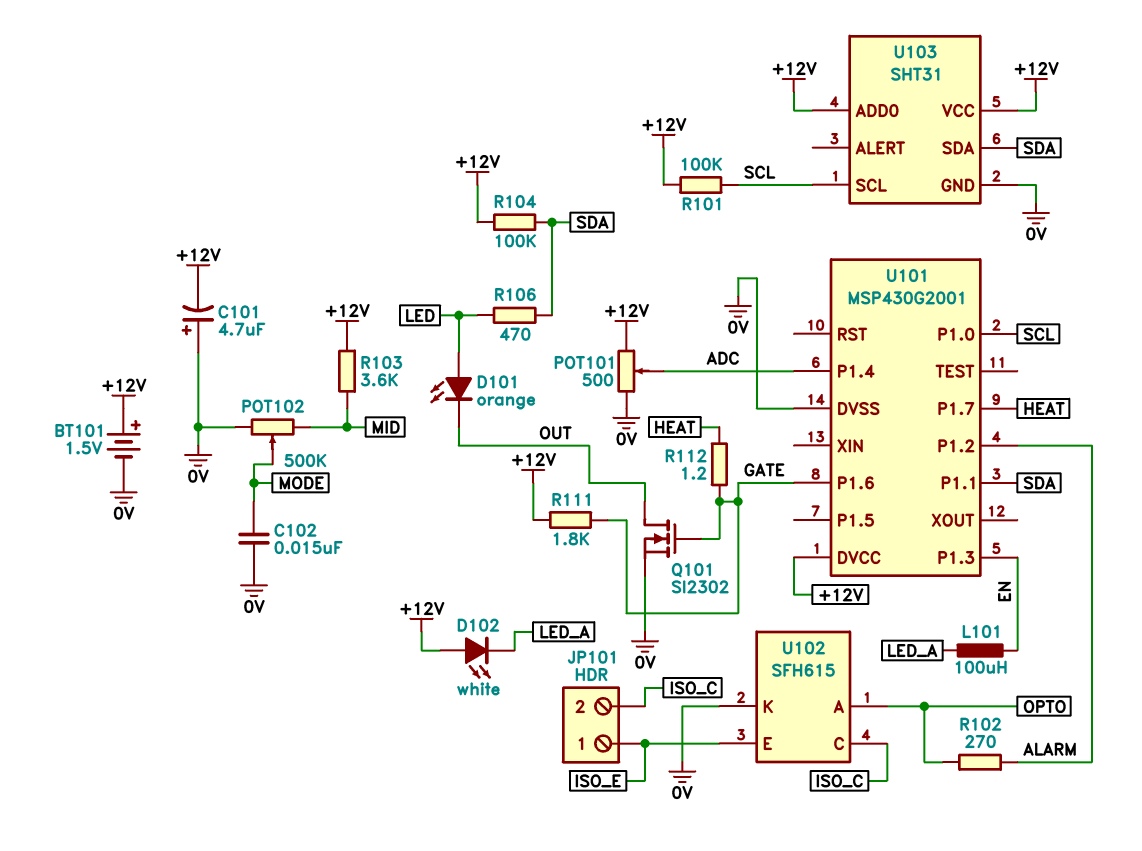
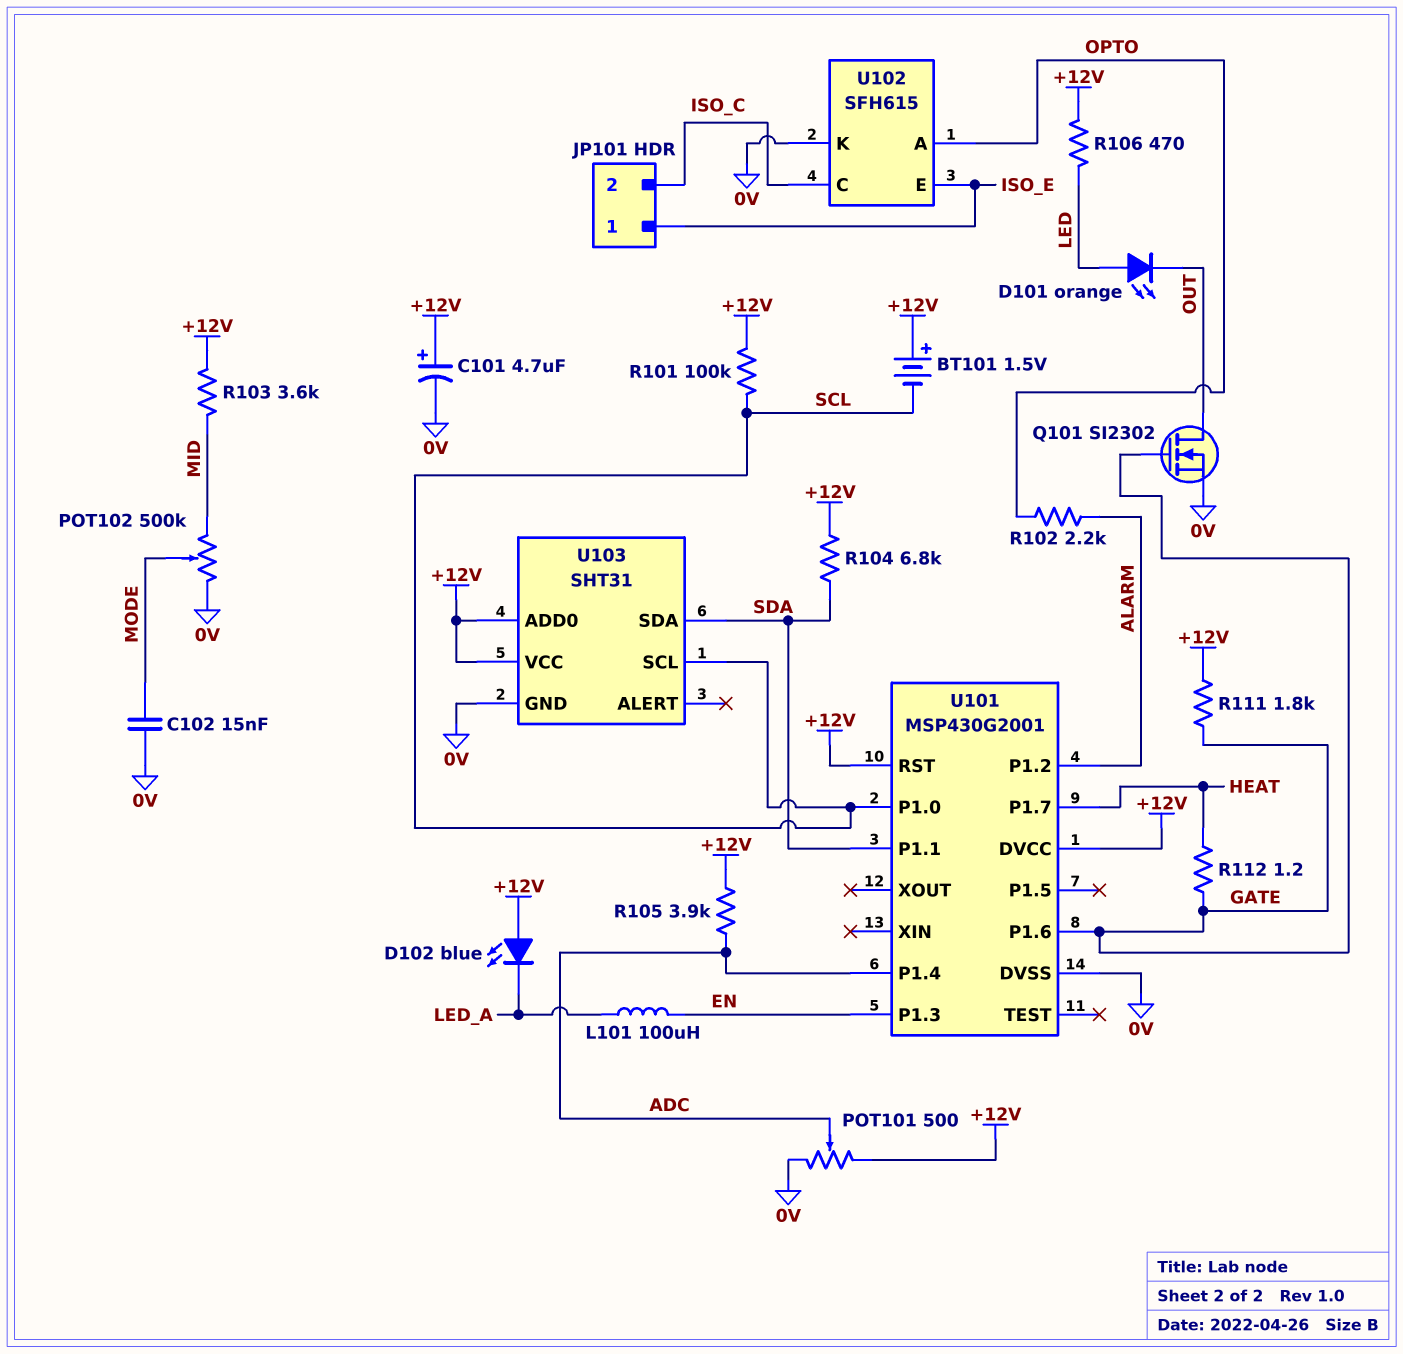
BT101: 1.5V (plus +12V, minus 0V) -> 1.5V (plus +12V, minus SCL)
C101: 4.7uF (plus 0V, minus +12V) -> 4.7uF (plus +12V, minus 0V)
D102: LED white (A +12V, K LED_A) -> LED blue (A +12V, K LED_A)
R102: 270 (ALARM, OPTO) -> 2.2k (ALARM, OPTO)
R104: 100k (+12V, SDA) -> 6.8k (+12V, SDA)
R105: none -> 3.9k (+12V, ADC)
R106: 470 (LED, SDA) -> 470 (+12V, LED)
U101 pin RST: none -> +12V

